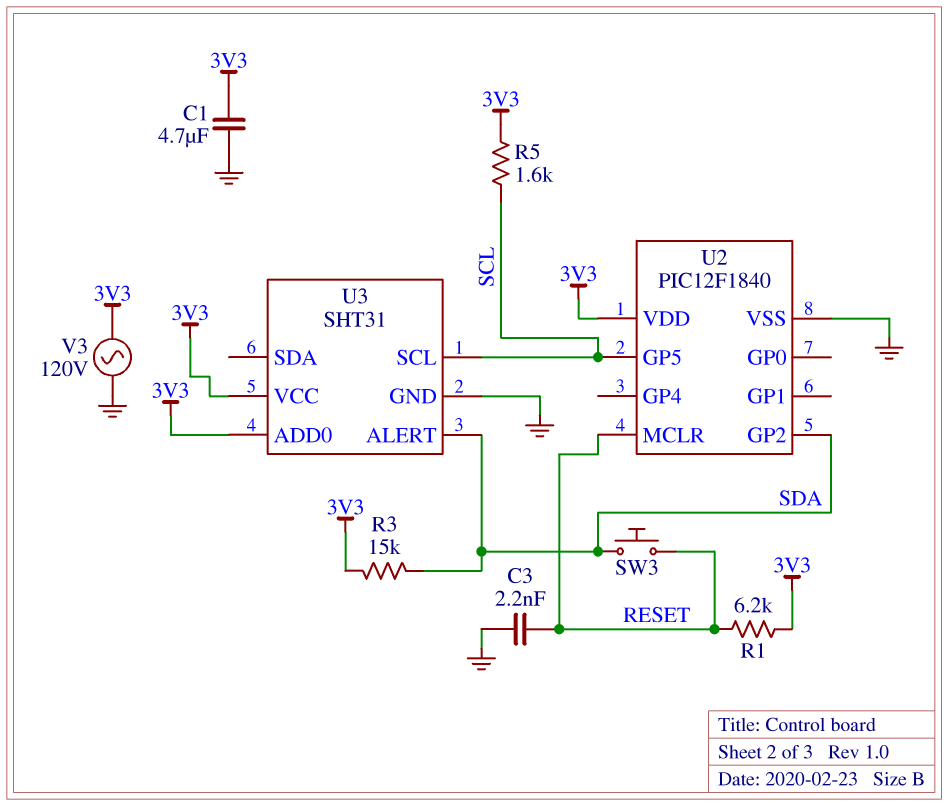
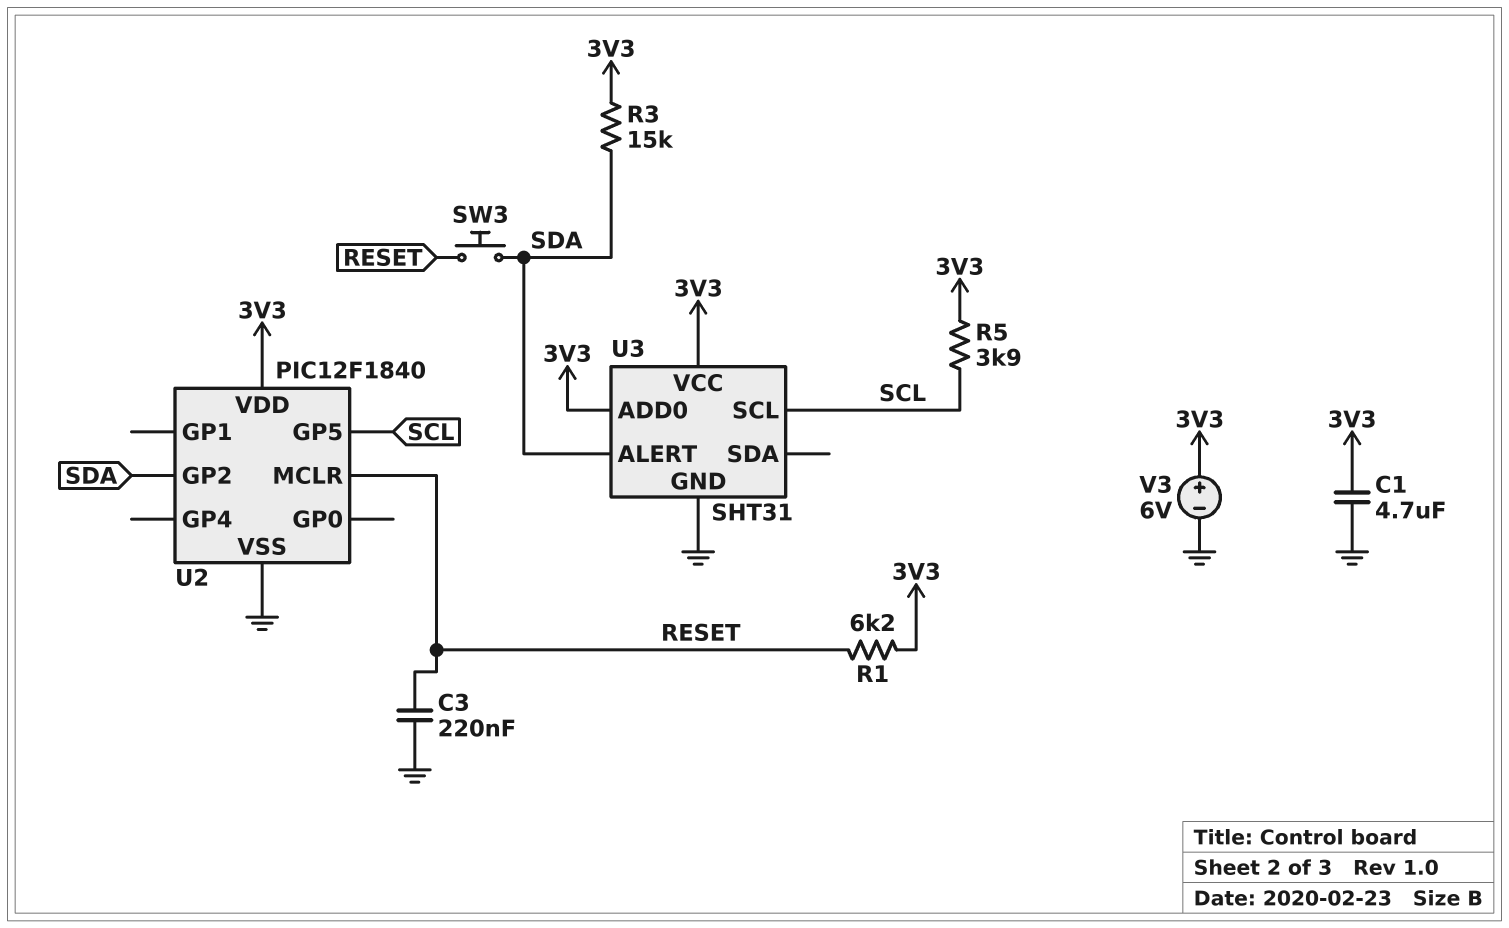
C3: 2.2nF (GND, RESET) -> 220nF (GND, RESET)
R5: 1.6k (3V3, SCL) -> 3.9k (3V3, SCL)
V3: AC 120V (3V3, GND) -> 6V (plus 3V3, minus GND)

